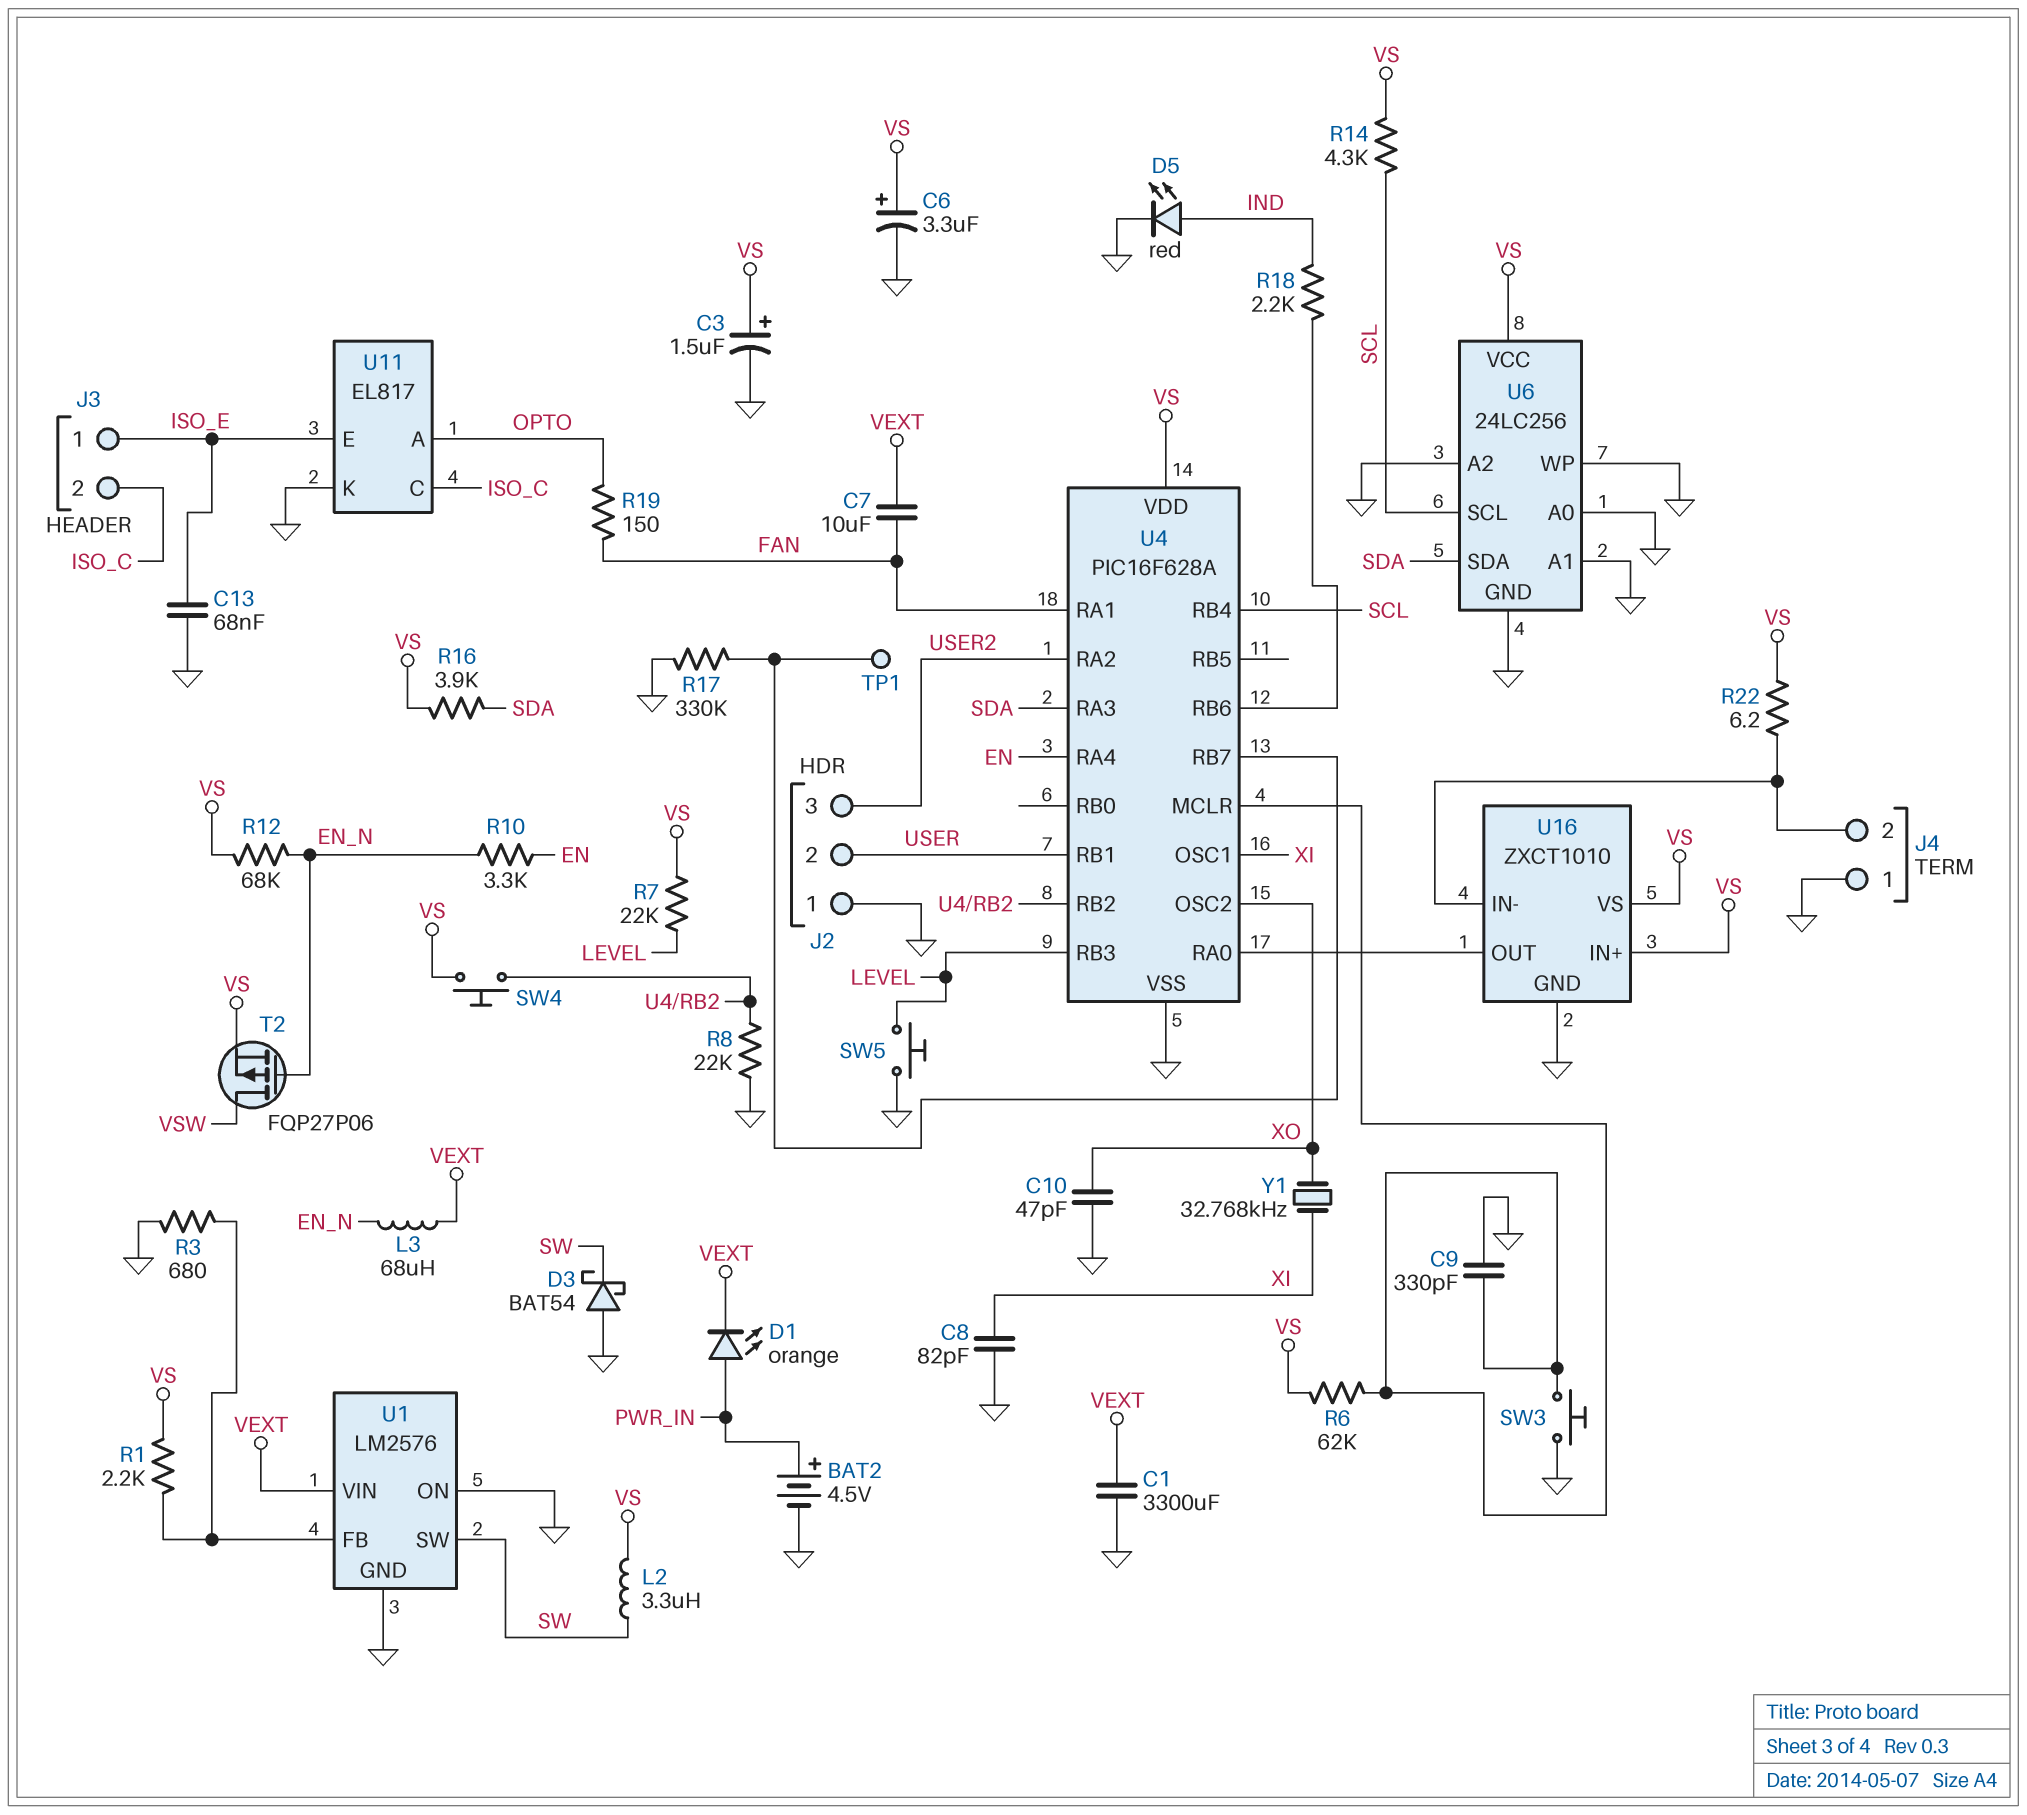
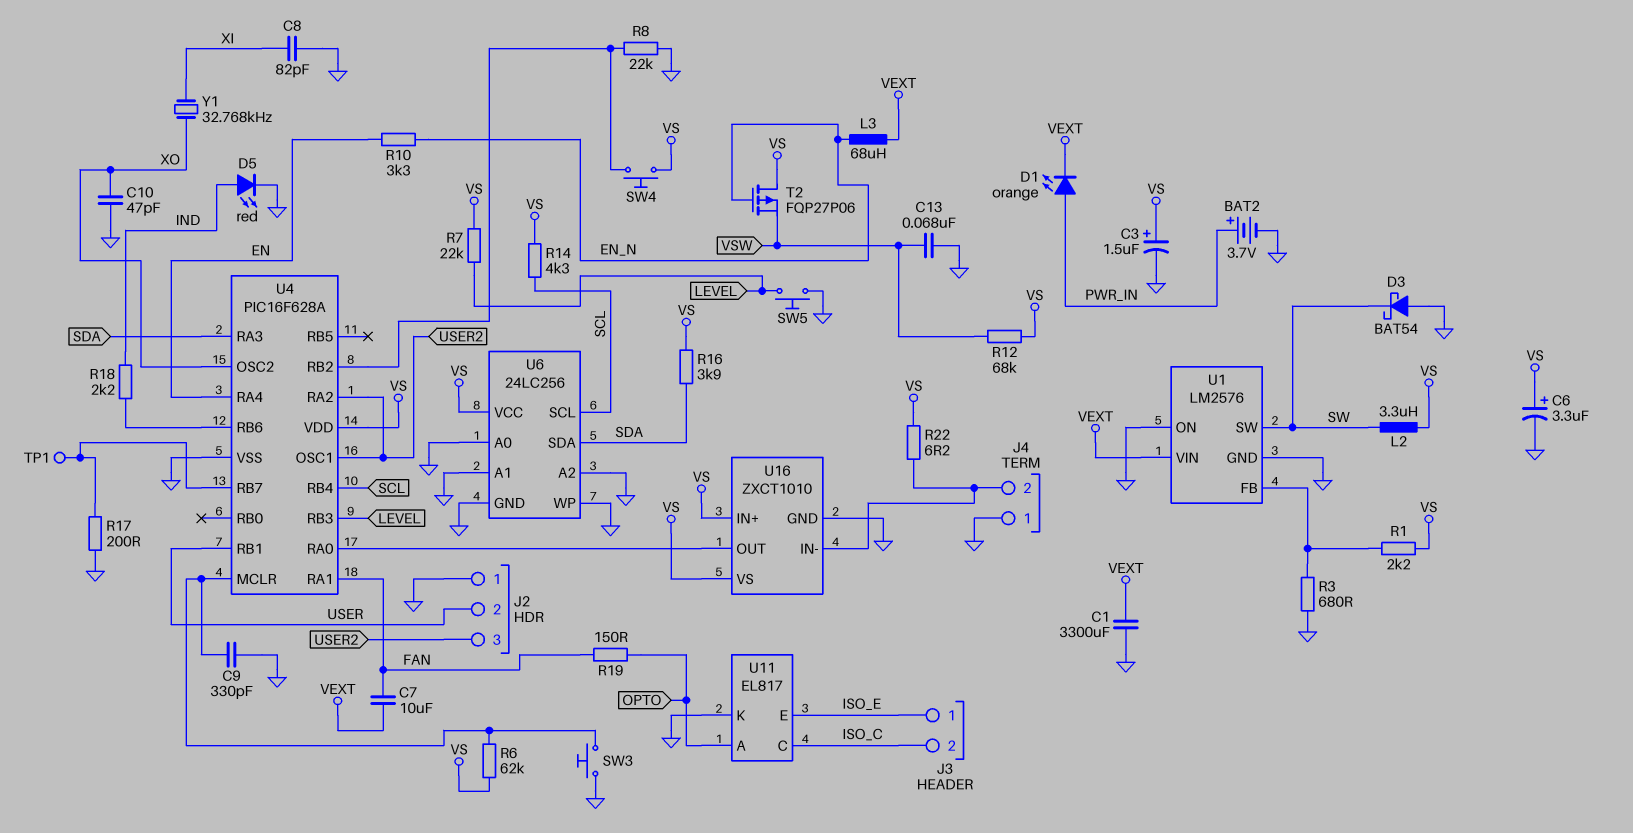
BAT2: 4.5V (plus PWR_IN, minus GND) -> 3.7V (plus PWR_IN, minus GND)
C13: 68nF (GND, ISO_E) -> 68nF (GND, VSW)
R12: 68k (EN_N, VS) -> 68k (VS, VSW)
R17: 330k (GND, U4/RB7) -> 200 (GND, U4/RB7)
T2: PMOS FQP27P06 (G EN_N, D VSW, S VS) -> PMOS FQP27P06 (G EN_N, D VS, S VSW)
U4 pin OSC1: XI -> USER2

